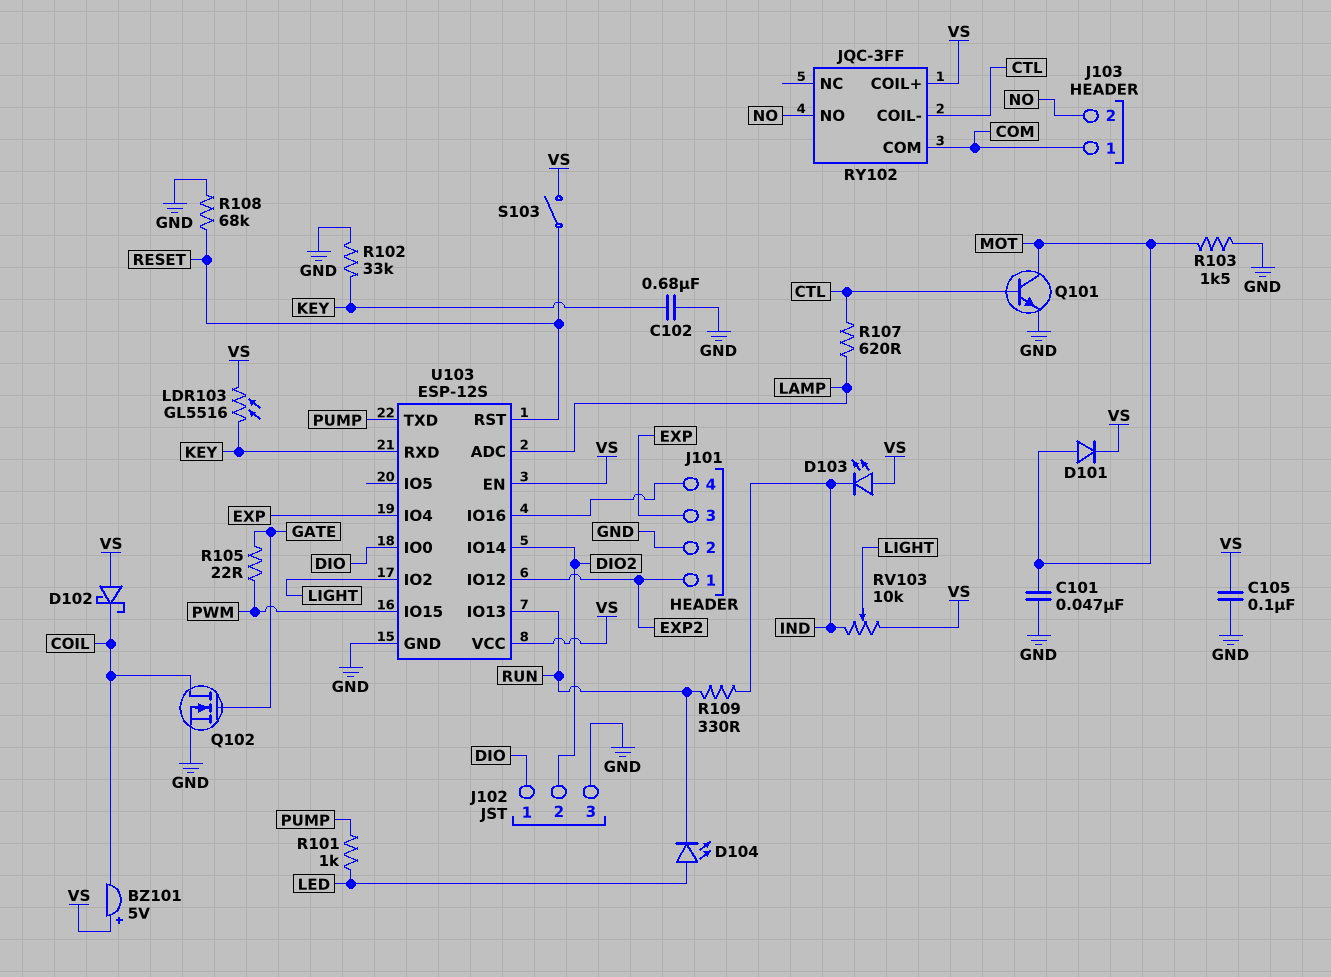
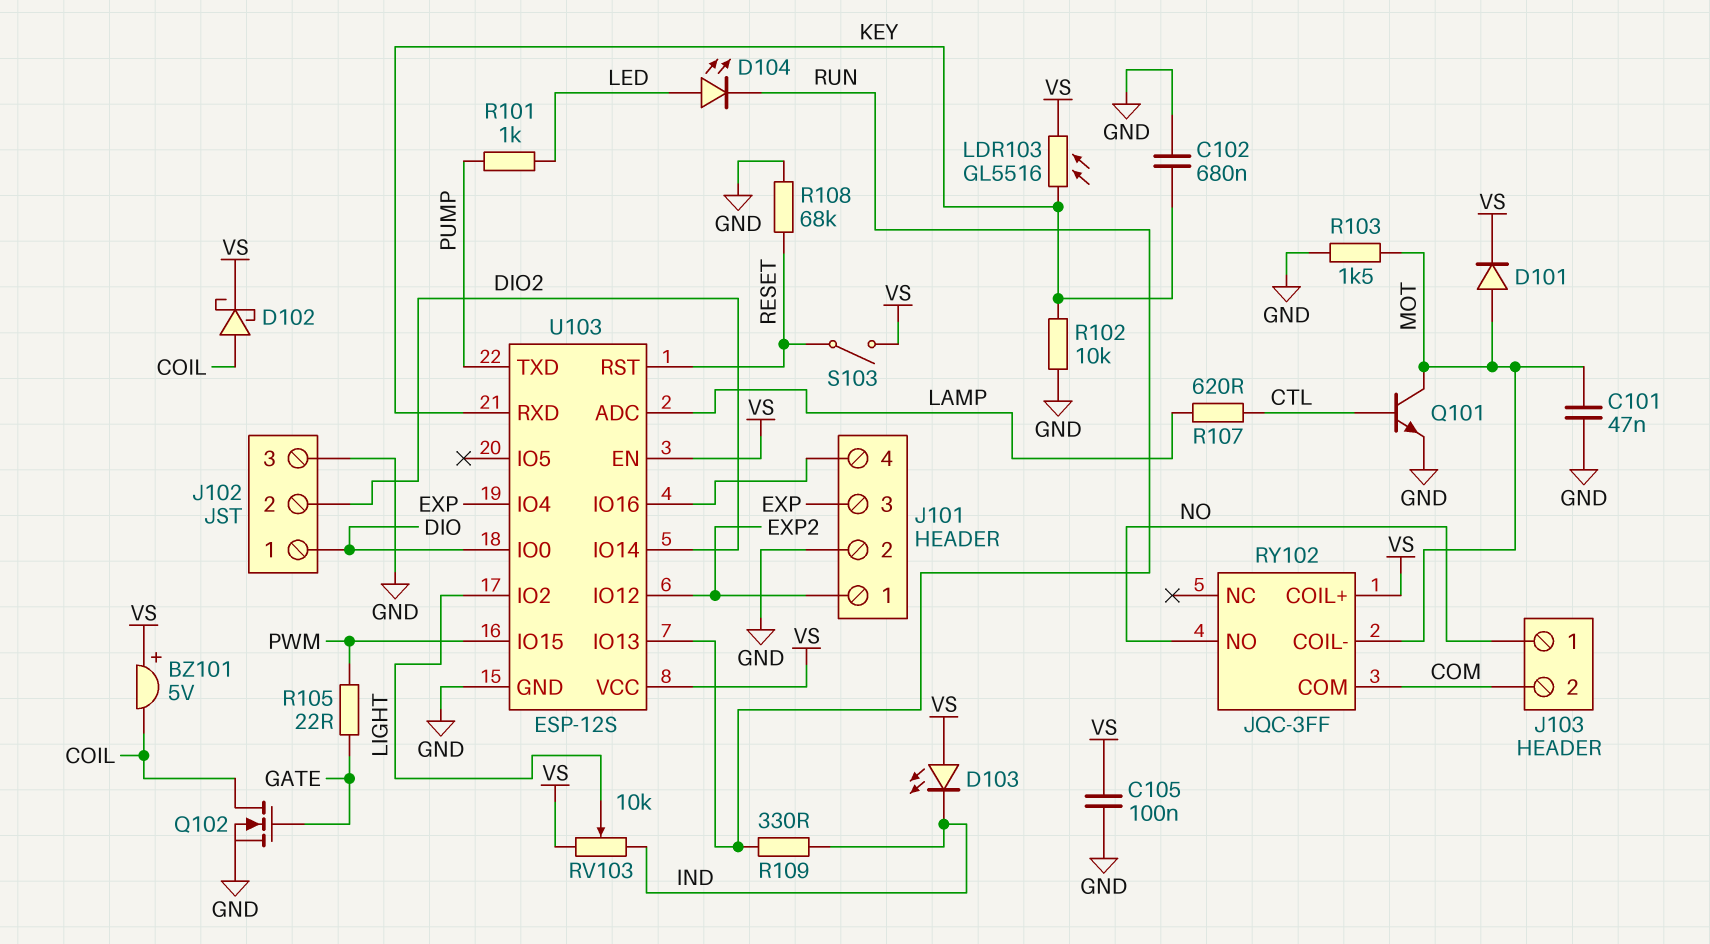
D102: schottky (A VS, K COIL) -> schottky (A COIL, K VS)
J103 pin 1: COM -> NO
J103 pin 2: NO -> COM
R102: 33k (GND, KEY) -> 10k (GND, KEY)
RY102 pin COIL-: CTL -> MOT

